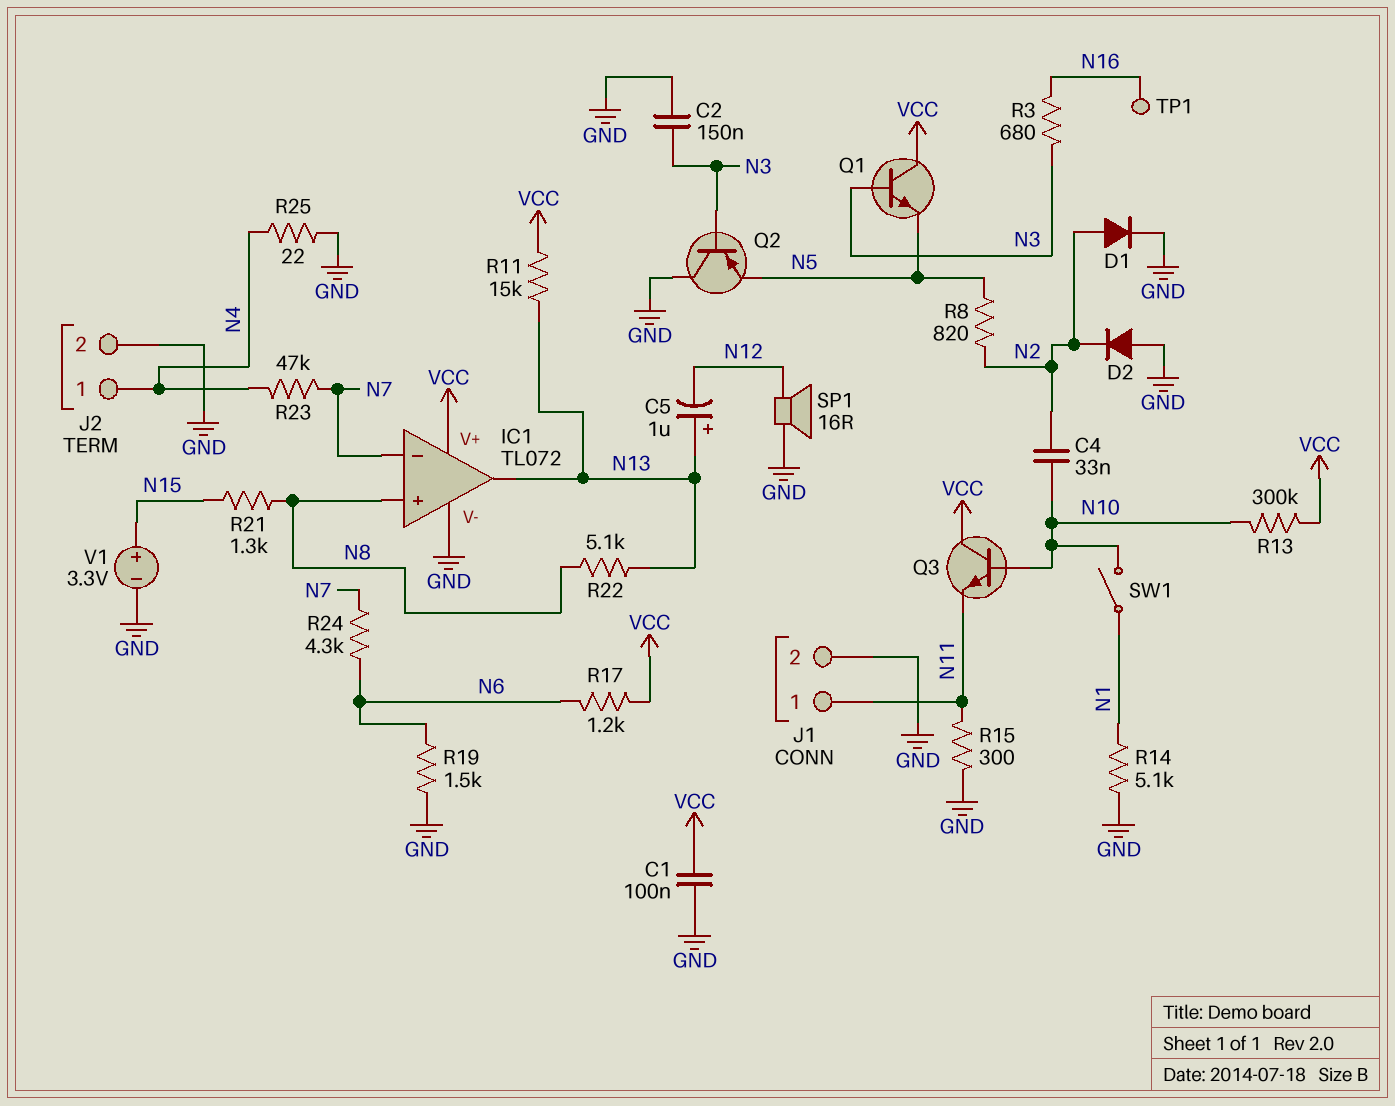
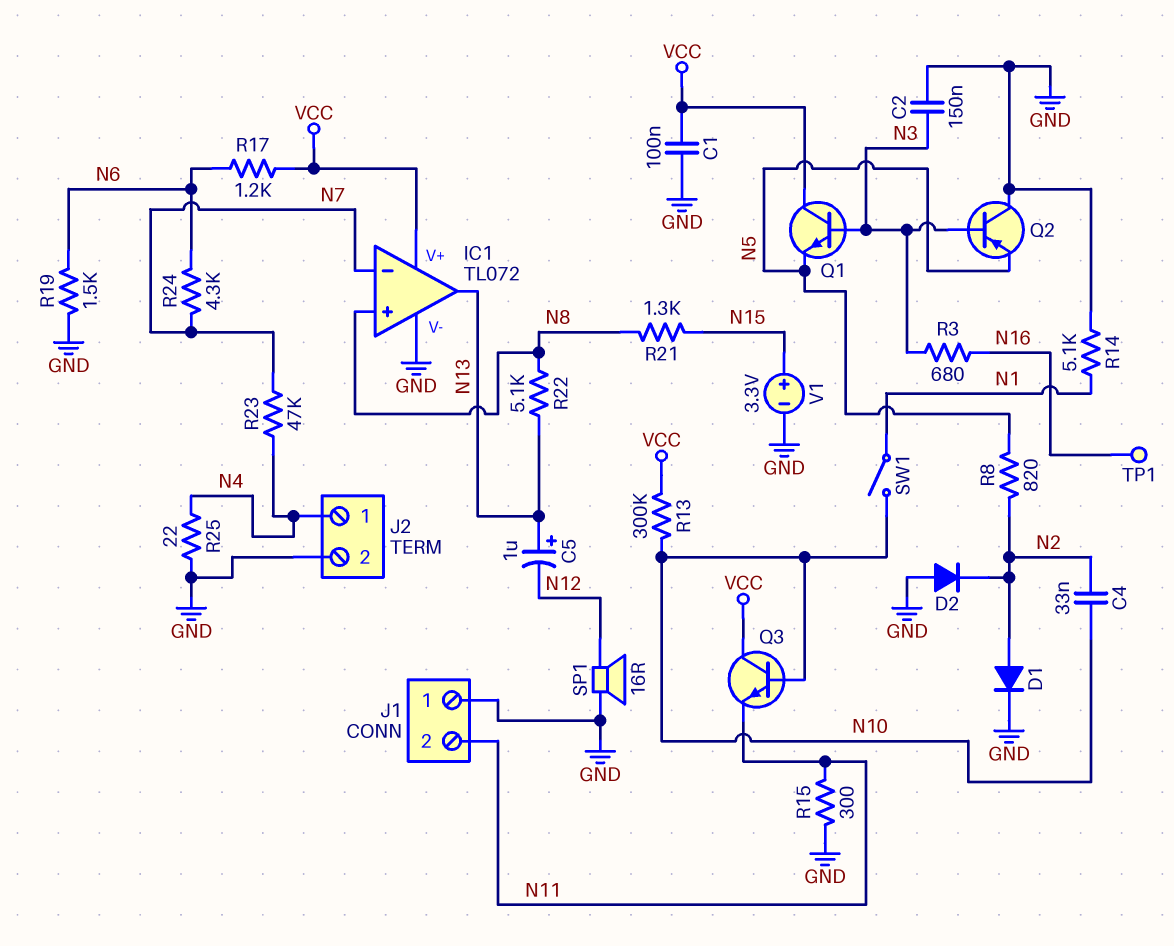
J1 pin 1: N11 -> GND
J1 pin 2: GND -> N11
R11: 15k (N13, VCC) -> none

